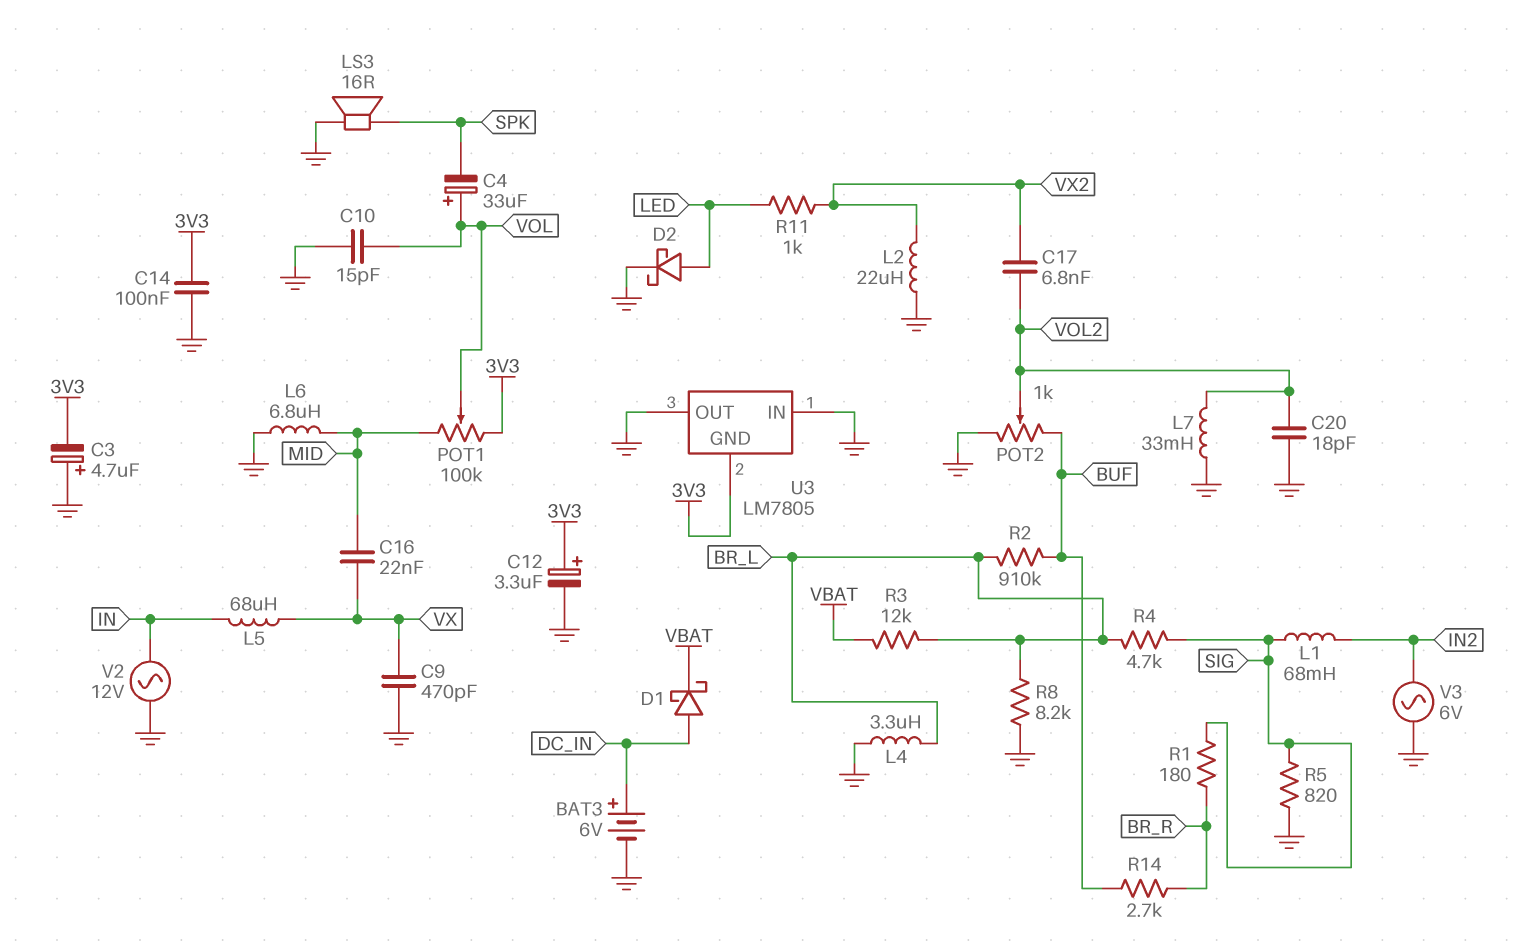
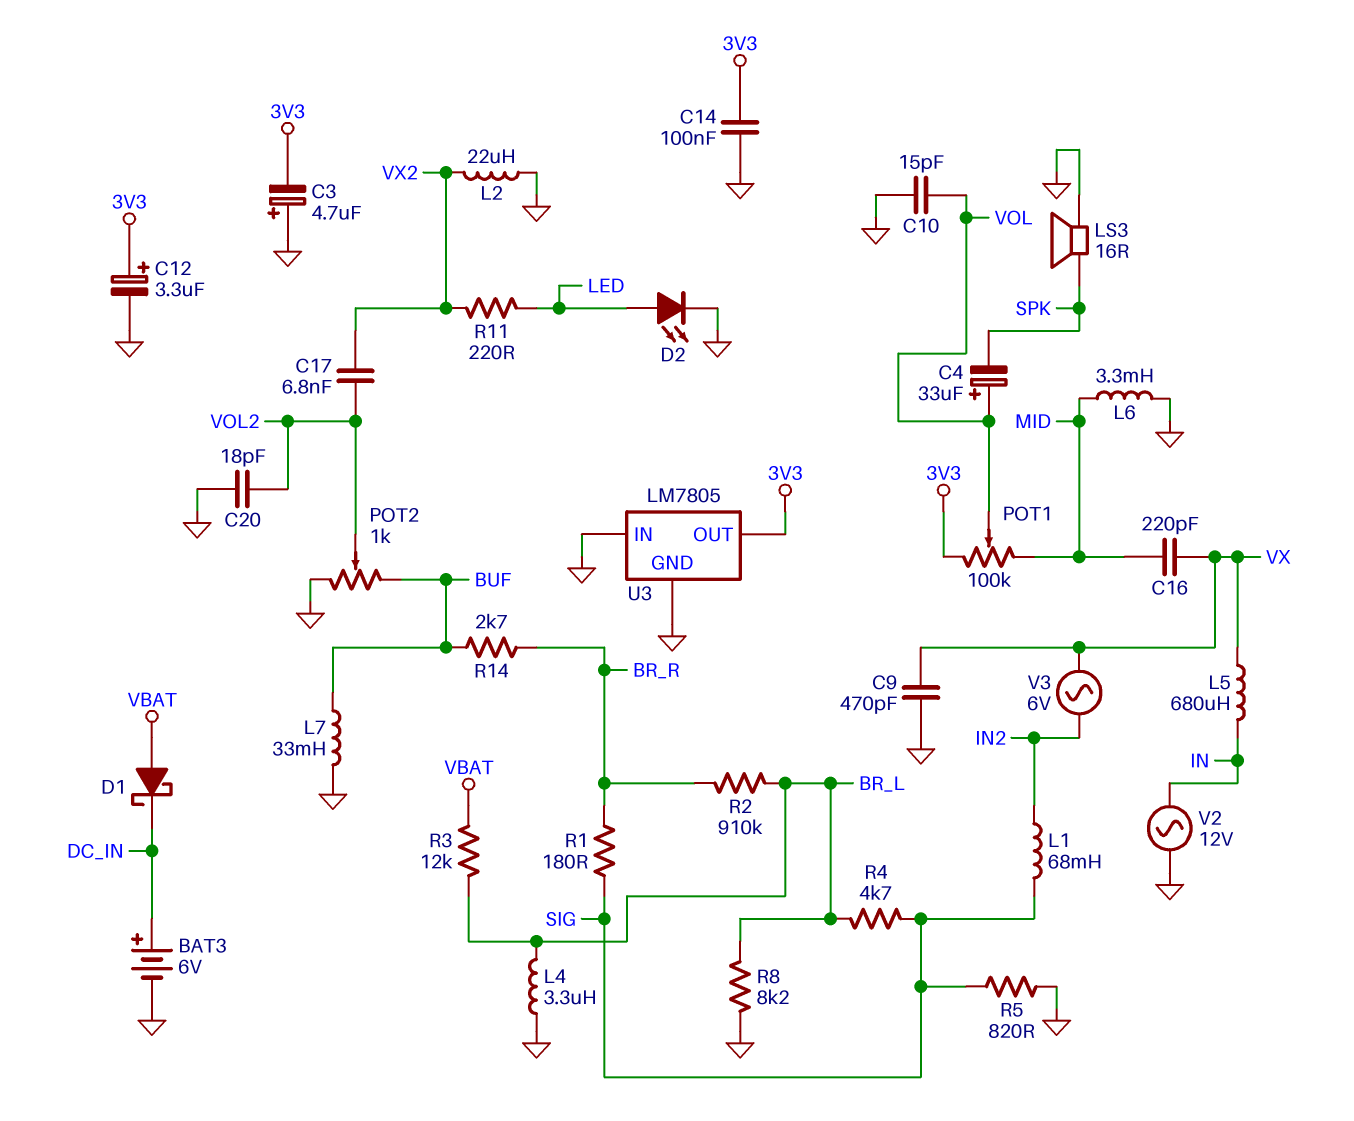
C16: 22nF (MID, VX) -> 220pF (MID, VX)
D1: schottky (A DC_IN, K VBAT) -> schottky (A VBAT, K DC_IN)
D2: schottky (A LED, K GND) -> LED (A LED, K GND)
L5: 68uH (IN, VX) -> 680uH (IN, VX)
L6: 6.8uH (GND, MID) -> 3.3mH (GND, MID)
L7: 33mH (GND, VOL2) -> 33mH (BUF, GND)
R2: 910k (BR_L, BUF) -> 910k (BR_L, BR_R)
R11: 1k (LED, VX2) -> 220 (LED, VX2)
U3 pin GND: 3V3 -> GND
U3 pin OUT: GND -> 3V3
V3: AC 6V (GND, IN2) -> AC 6V (IN2, VX)

